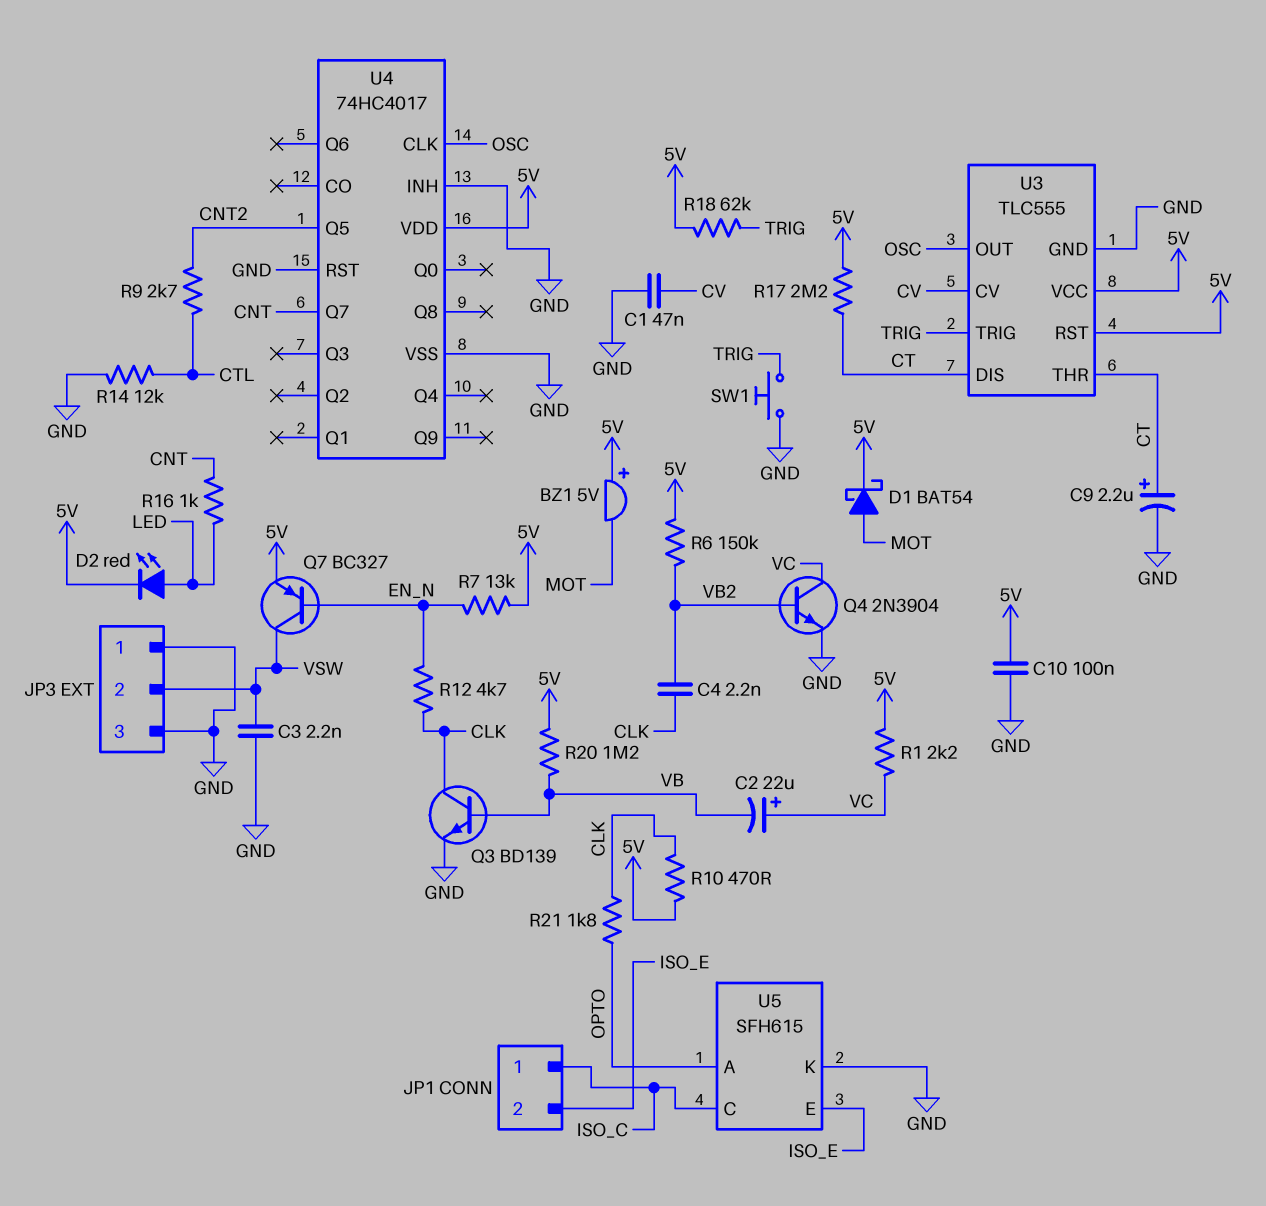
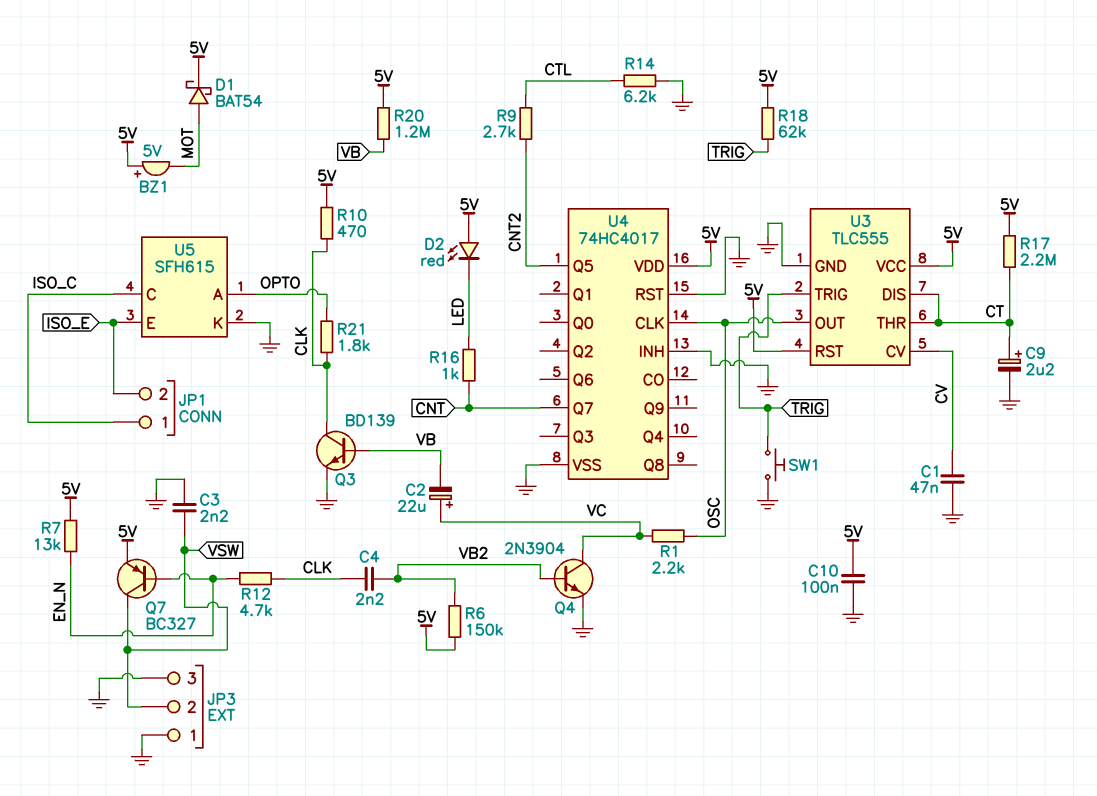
D2: LED red (A LED, K 5V) -> LED red (A 5V, K LED)
R1: 2.2k (5V, VC) -> 2.2k (OSC, VC)
R14: 12k (CTL, GND) -> 6.2k (CTL, GND)

